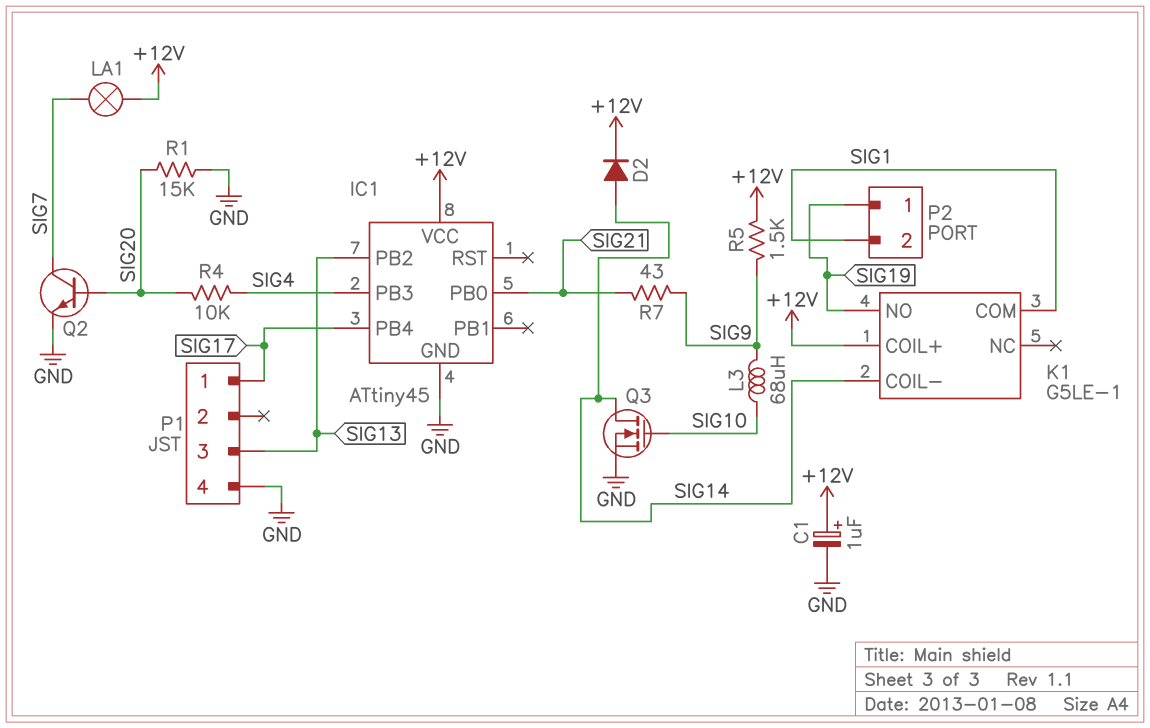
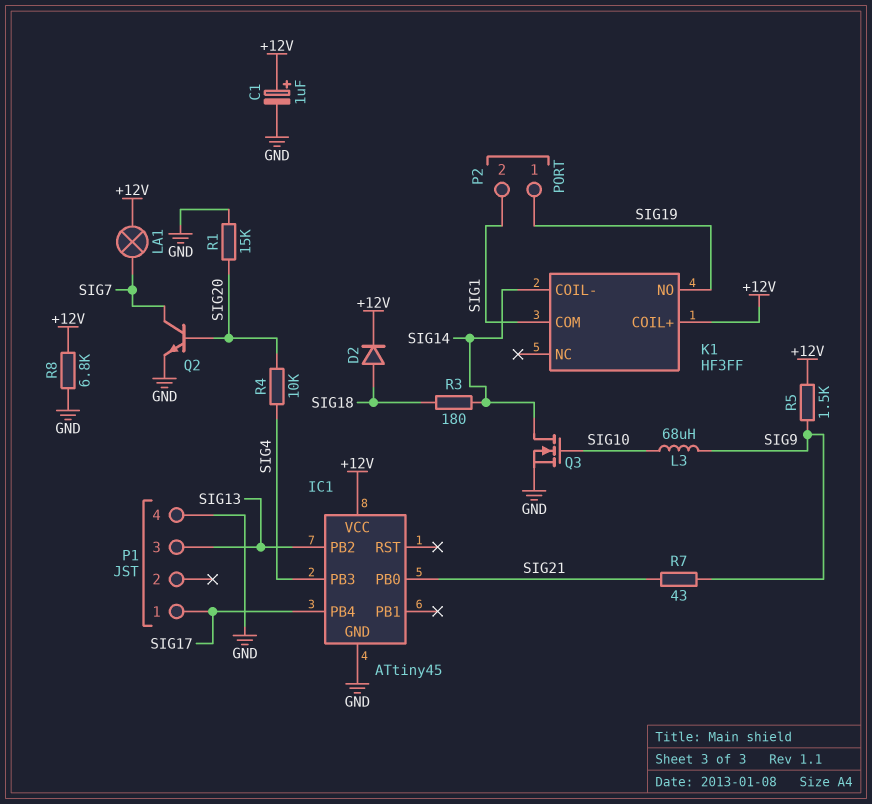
D2: diode (A SIG14, K +12V) -> diode (A SIG18, K +12V)
K1: G5LE-1 -> HF3FF
R3: none -> 180 (SIG14, SIG18)
R8: none -> 6.8k (+12V, GND)

